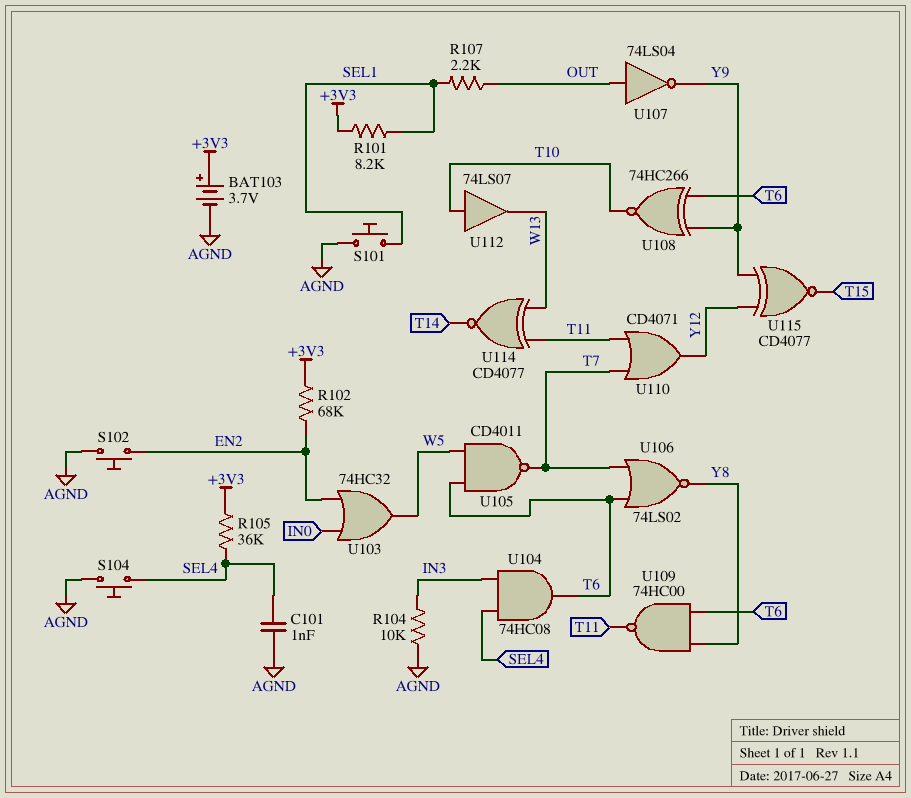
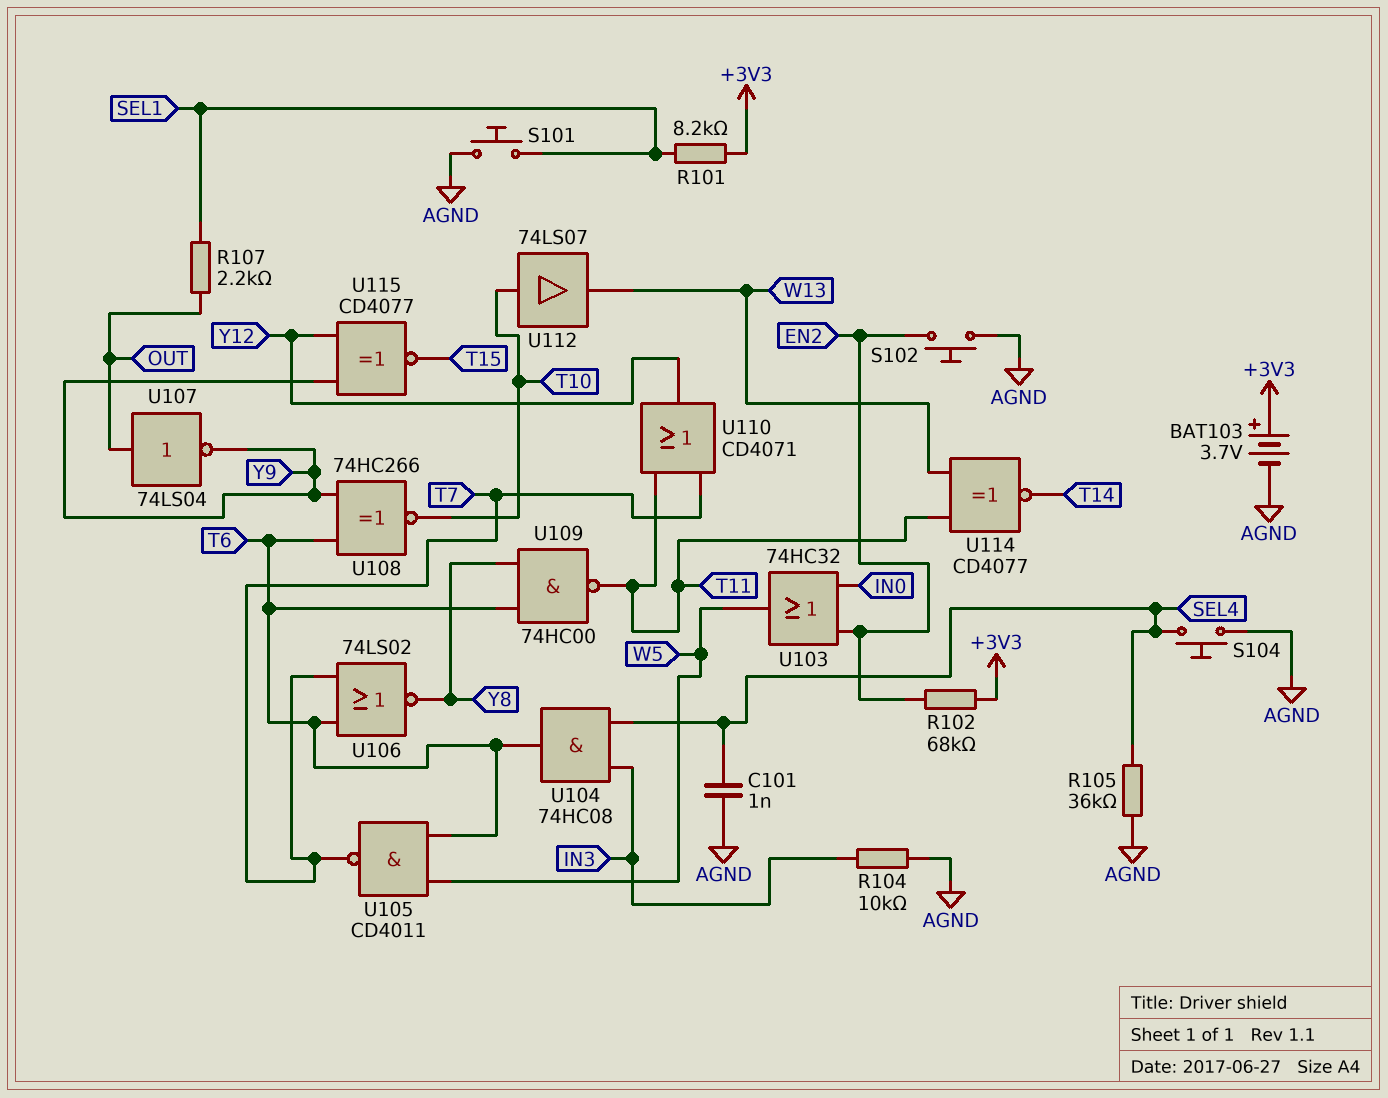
R105: 36k (+3V3, SEL4) -> 36k (AGND, SEL4)

